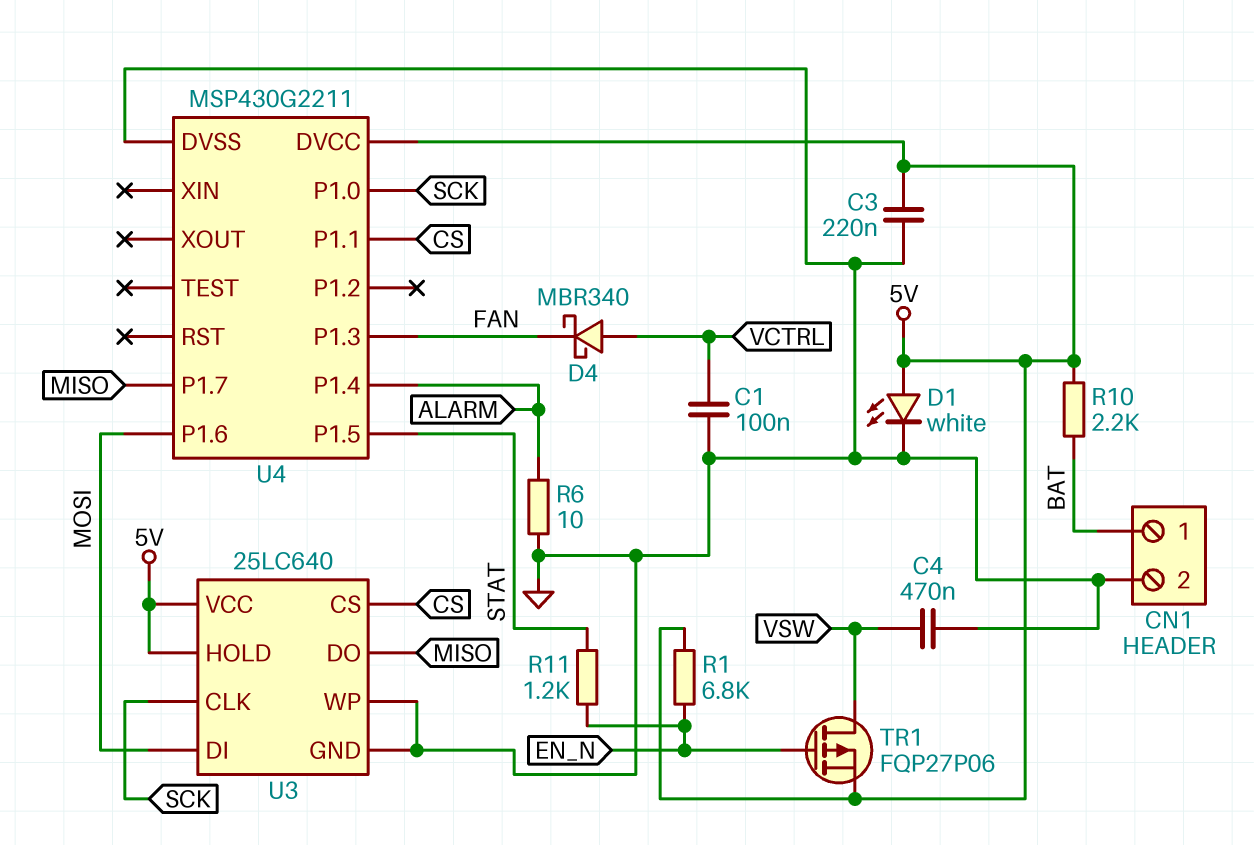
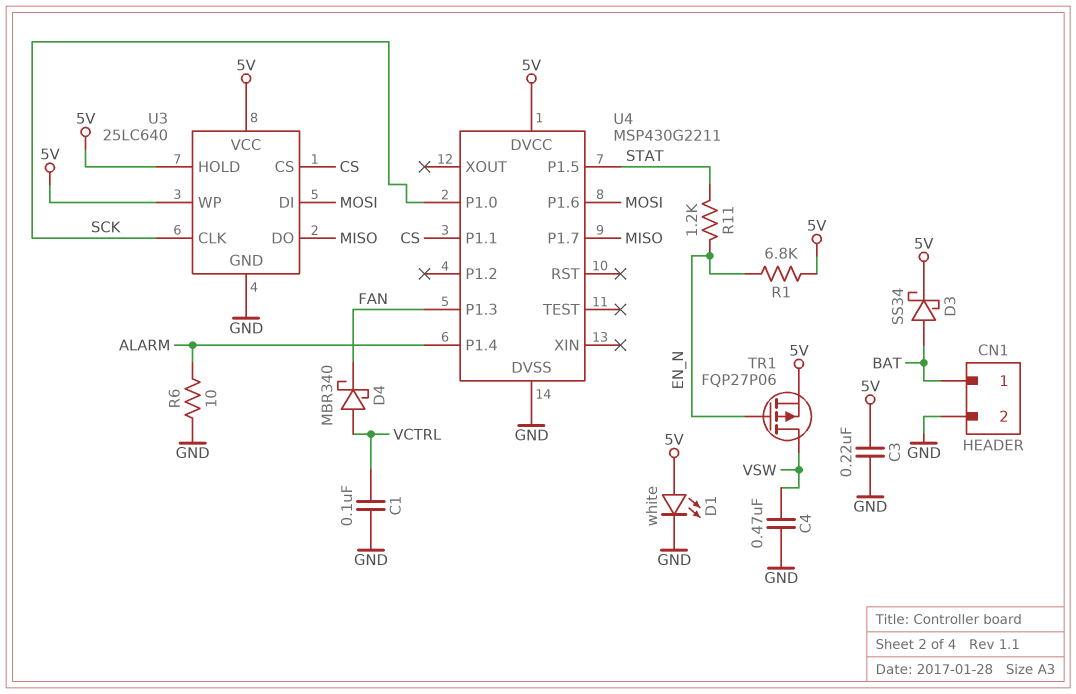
D3: none -> schottky SS34 (A BAT, K 5V)
R10: 2.2k (5V, BAT) -> none
U3 pin WP: GND -> 5V

